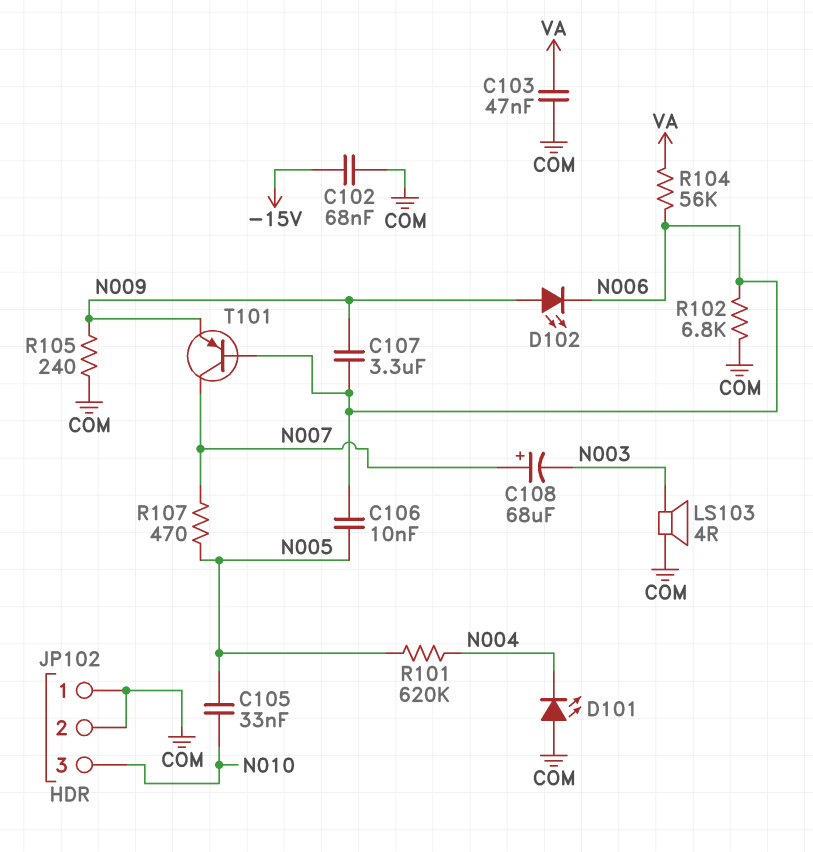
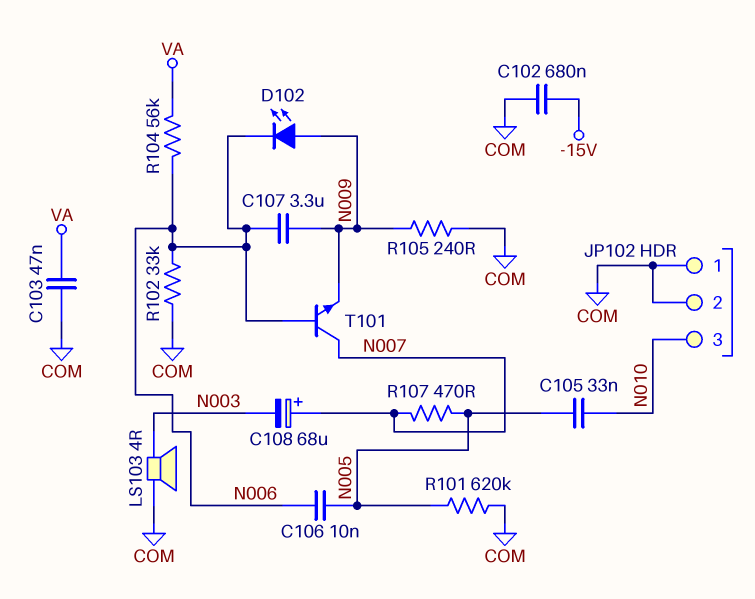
C102: 68nF (-15V, COM) -> 680nF (-15V, COM)
D101: LED (A COM, K N004) -> none
R101: 620k (N004, N005) -> 620k (COM, N005)
R102: 6.8k (COM, N006) -> 33k (COM, N006)
T101: PNP (B N006, C N007, E N009) -> NPN (B N006, C N007, E N009)

